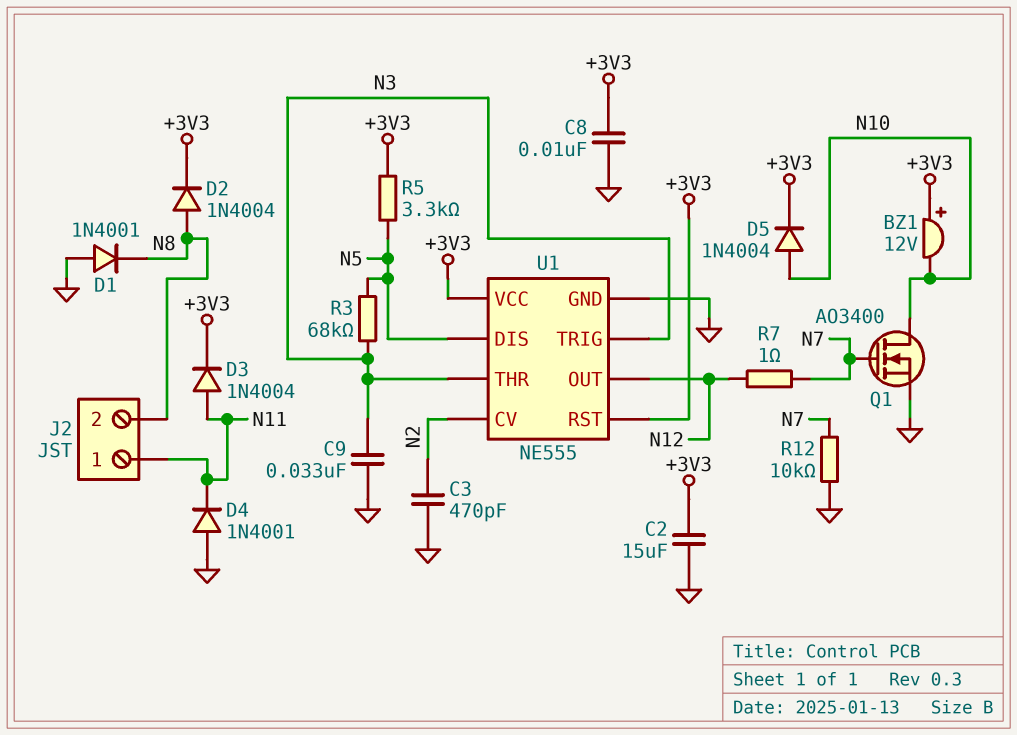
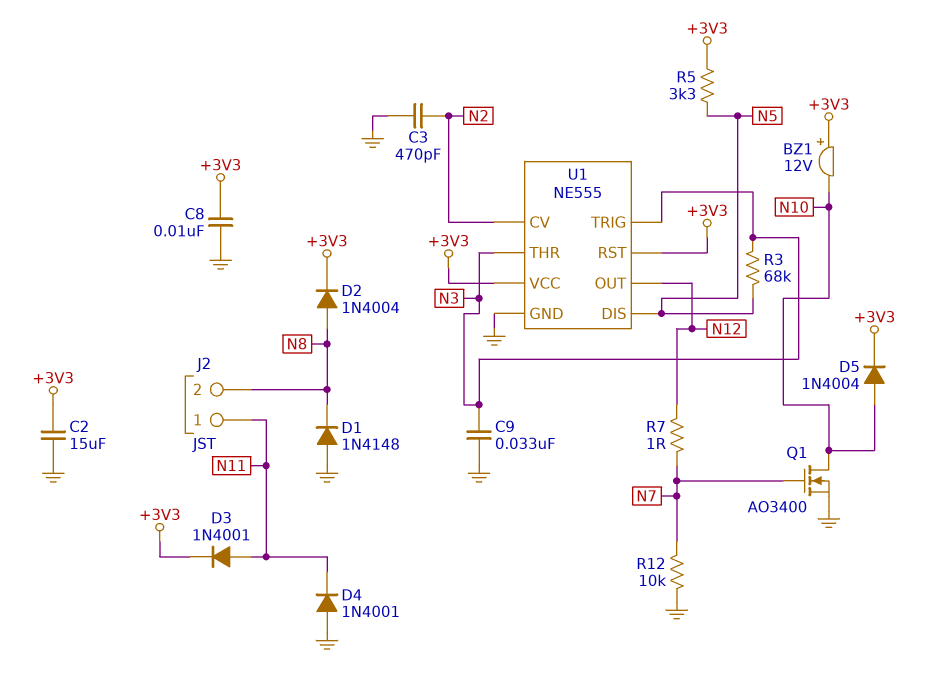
D1: diode 1N4001 (A GND, K N8) -> diode 1N4148 (A GND, K N8)
D3: diode 1N4004 (A N11, K +3V3) -> diode 1N4001 (A N11, K +3V3)

